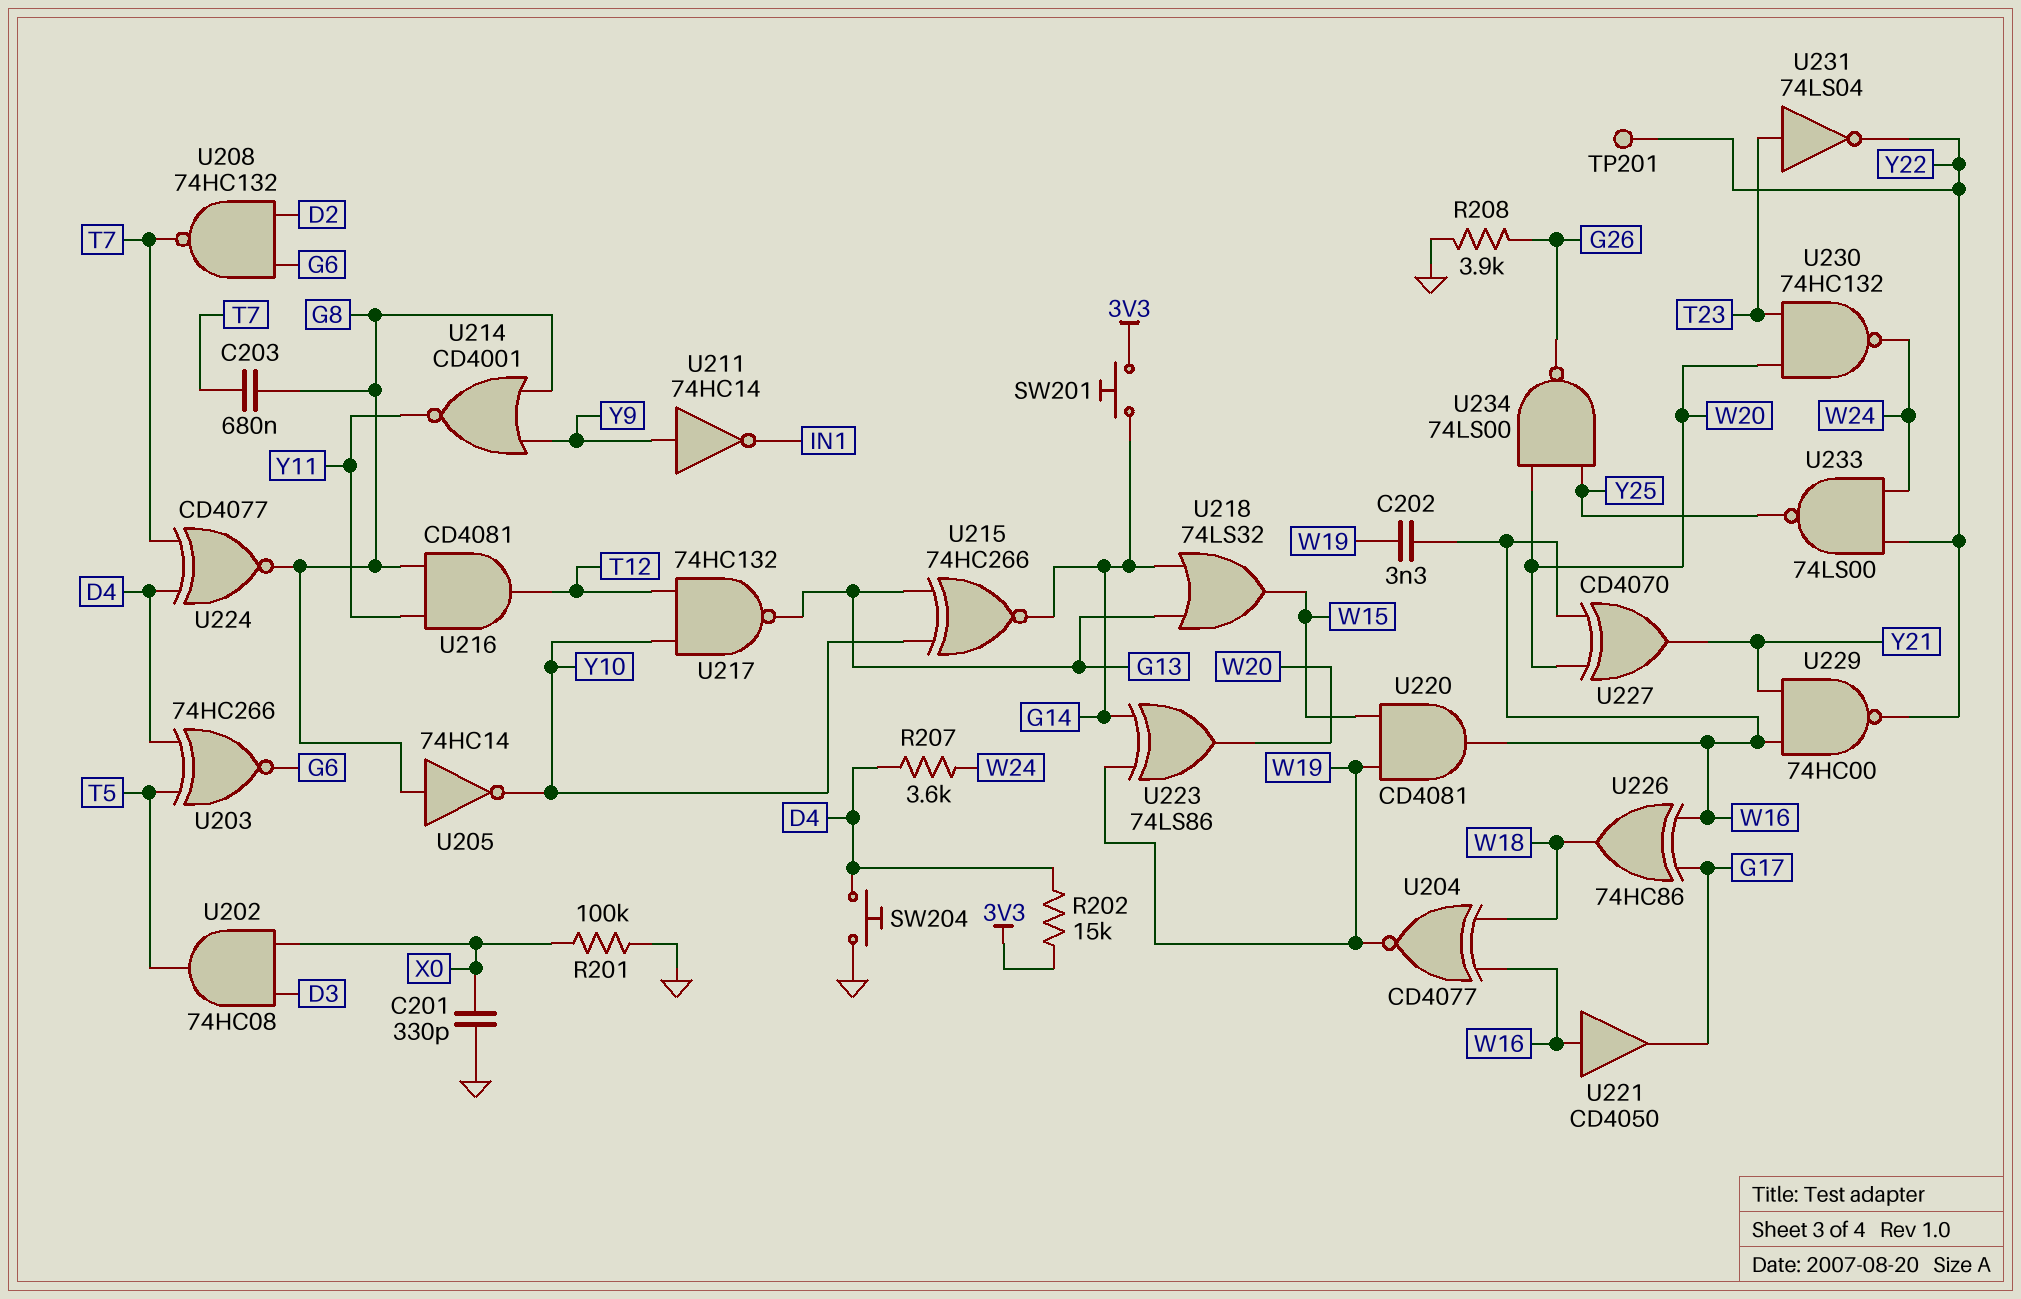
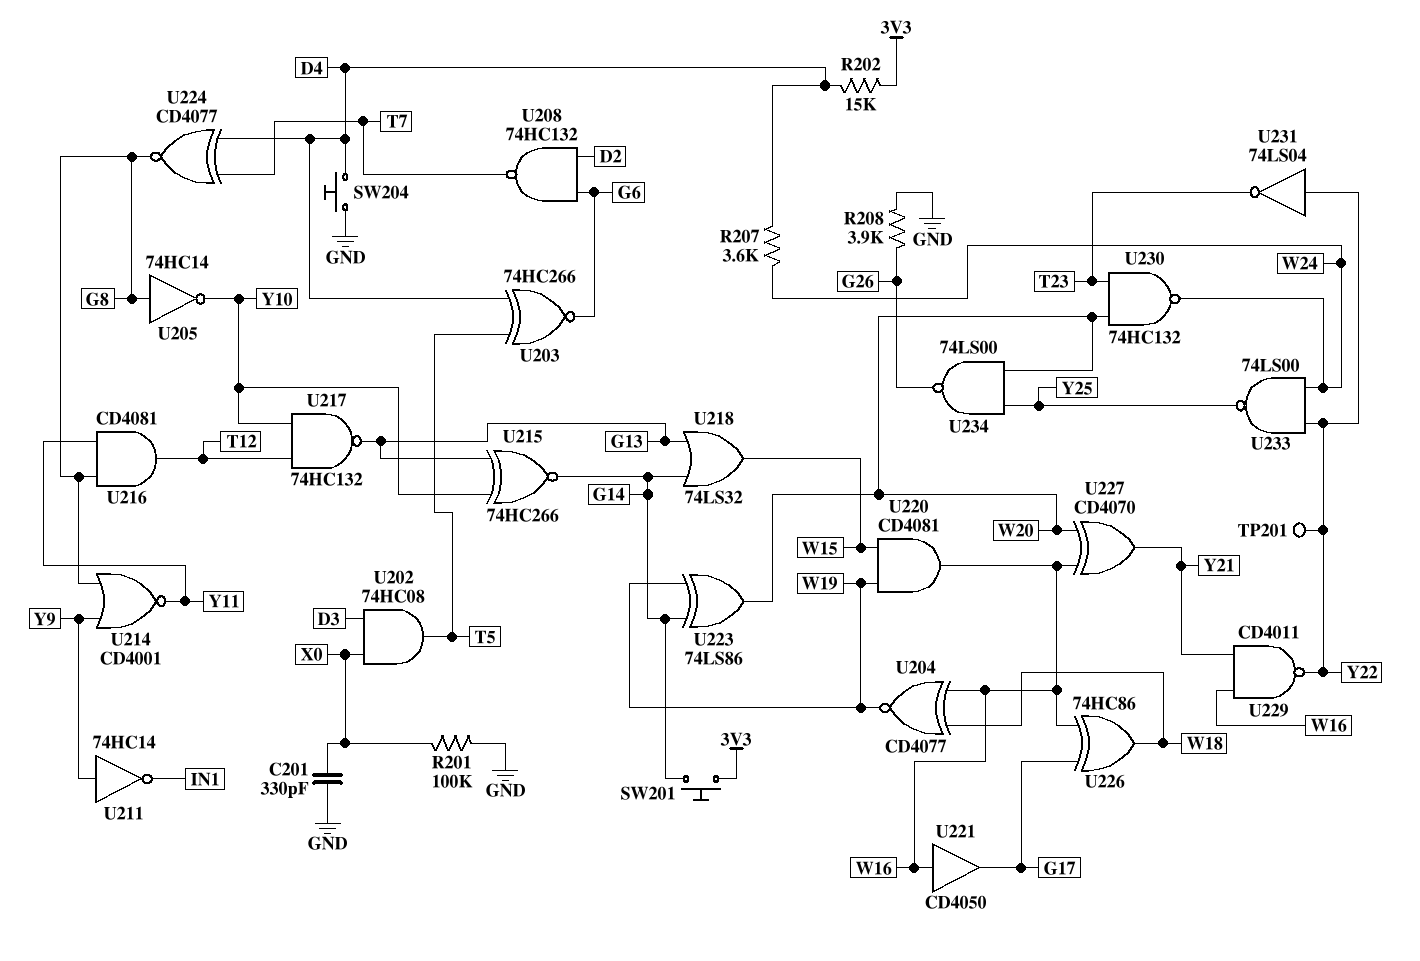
C202: 3.3nF (W16, W19) -> none
C203: 680nF (G8, T7) -> none
U229: NAND 74HC00 (in W16, in Y21, out Y22) -> NAND CD4011 (in W16, in Y21, out Y22)
U231: NOT 74LS04 (in T23, out Y22) -> NOT 74LS04 (in Y22, out T23)

